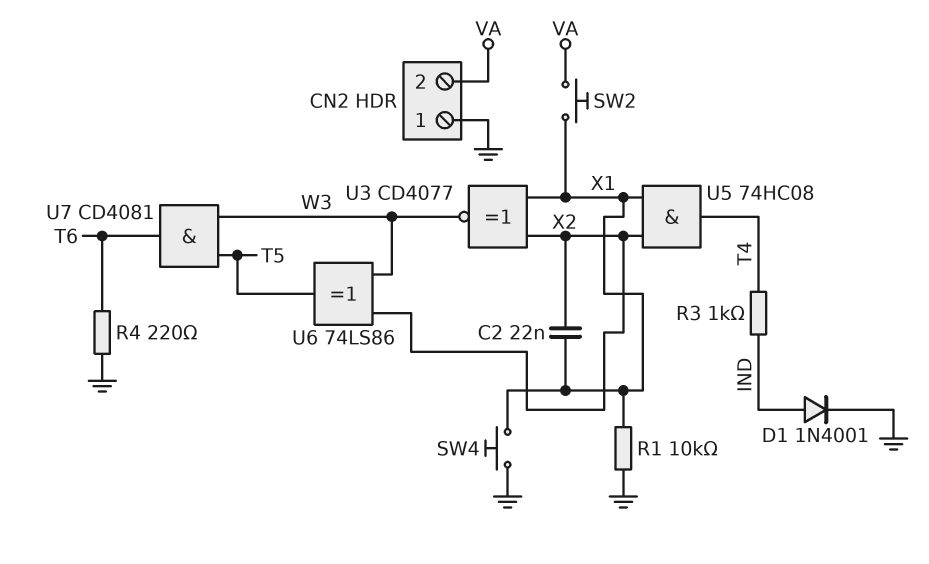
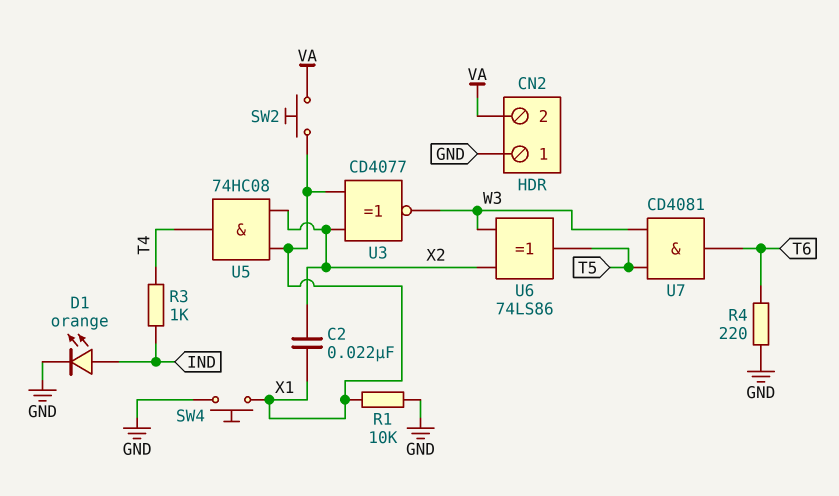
D1: diode 1N4001 (A IND, K GND) -> LED orange (A IND, K GND)

